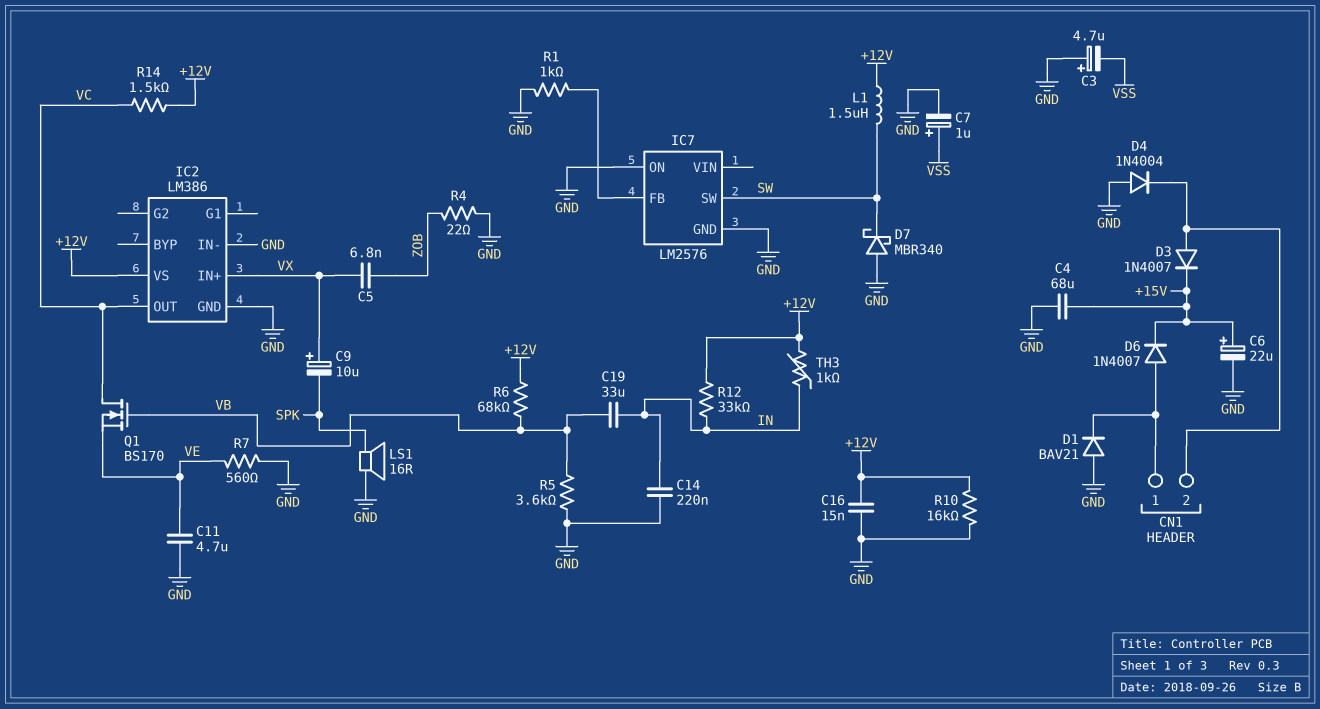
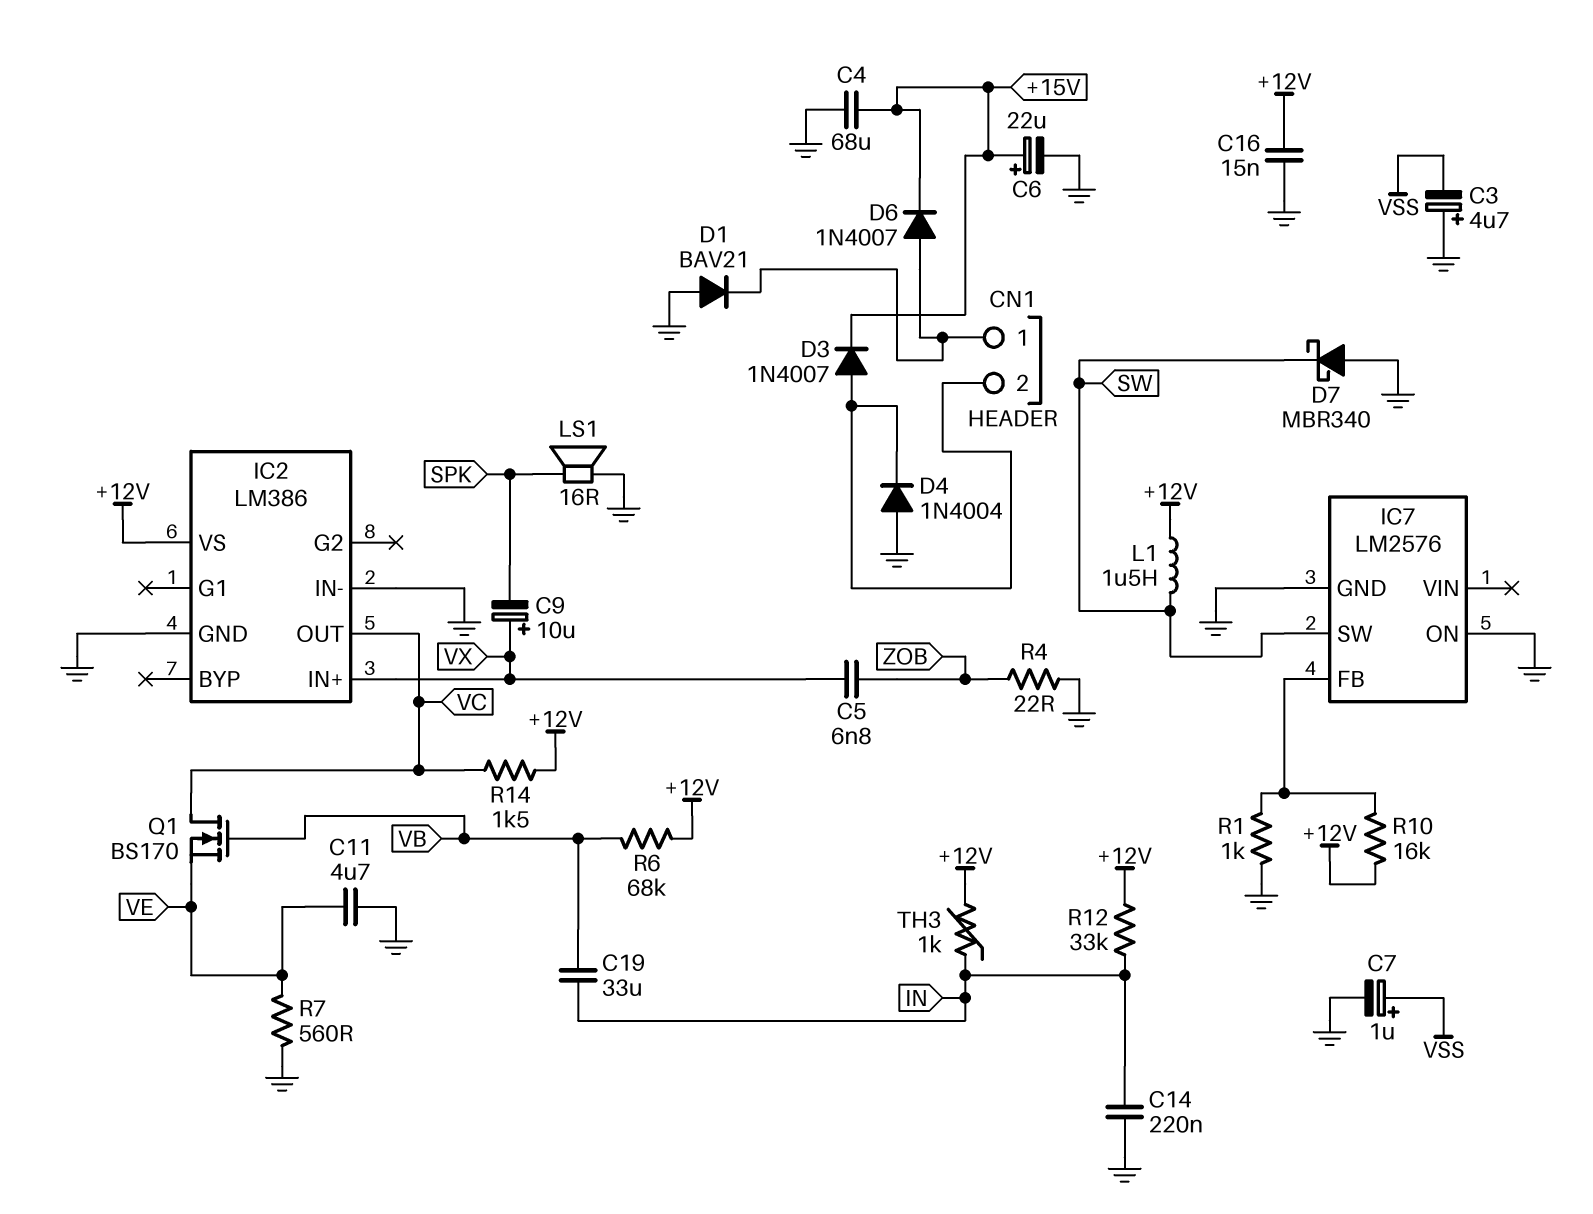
R5: 3.6k (GND, VB) -> none
R10: 16k (+12V, GND) -> 16k (+12V, IC7/FB)

